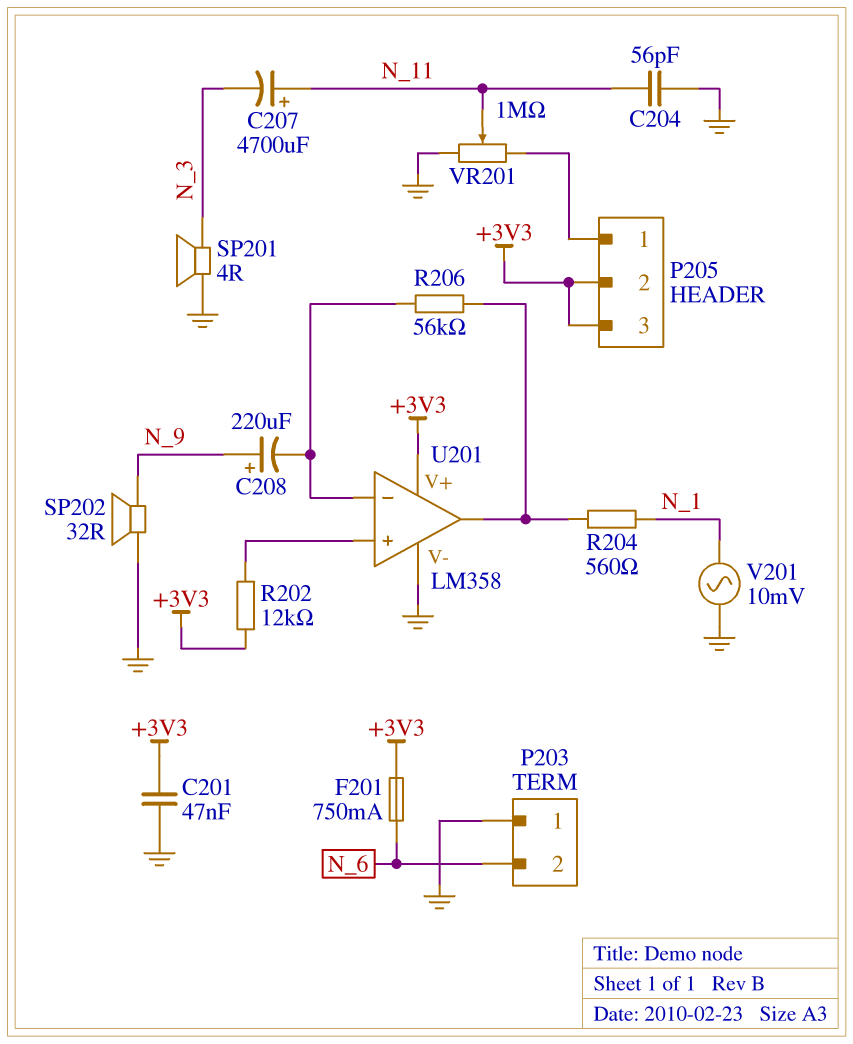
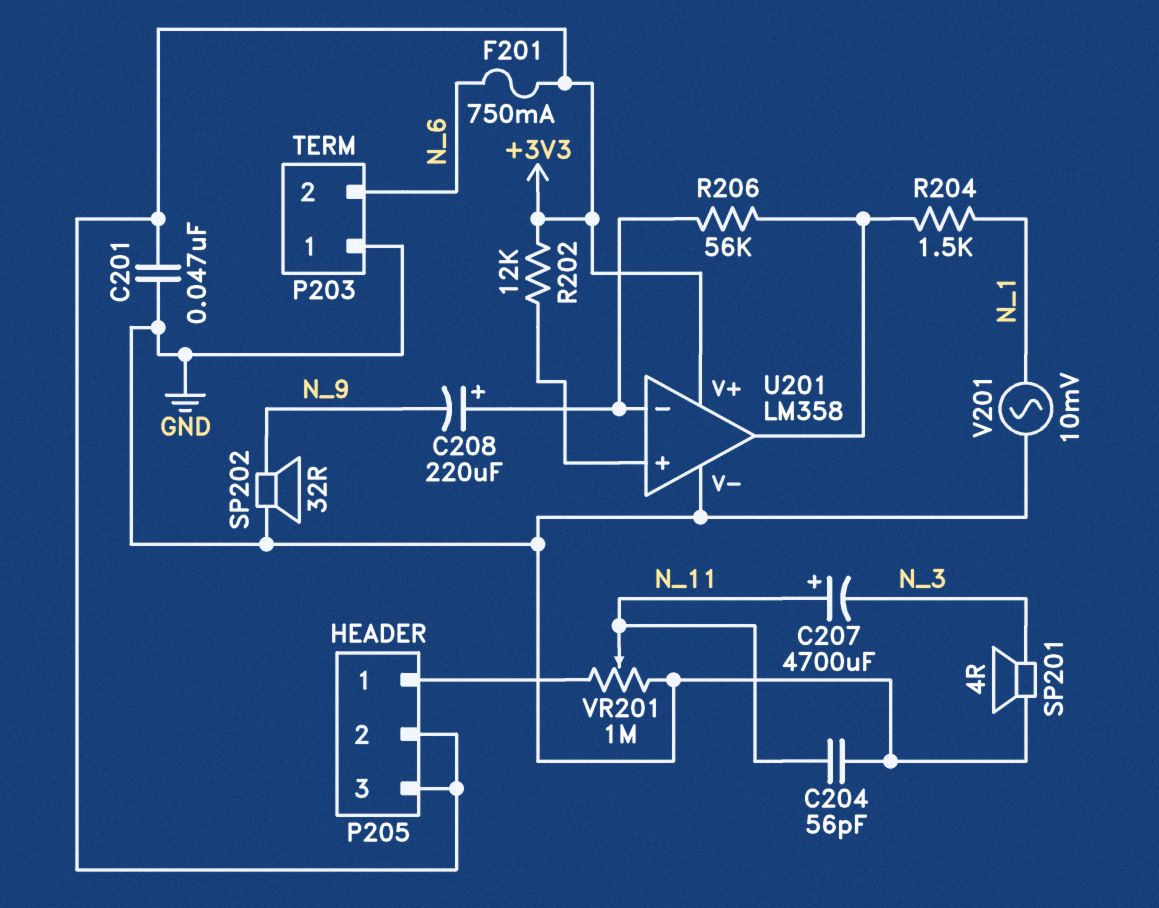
C208: 220uF (plus N_9, minus U201/in-) -> 220uF (plus U201/in-, minus N_9)
R204: 560 (N_1, U201/out) -> 1.5k (N_1, U201/out)

